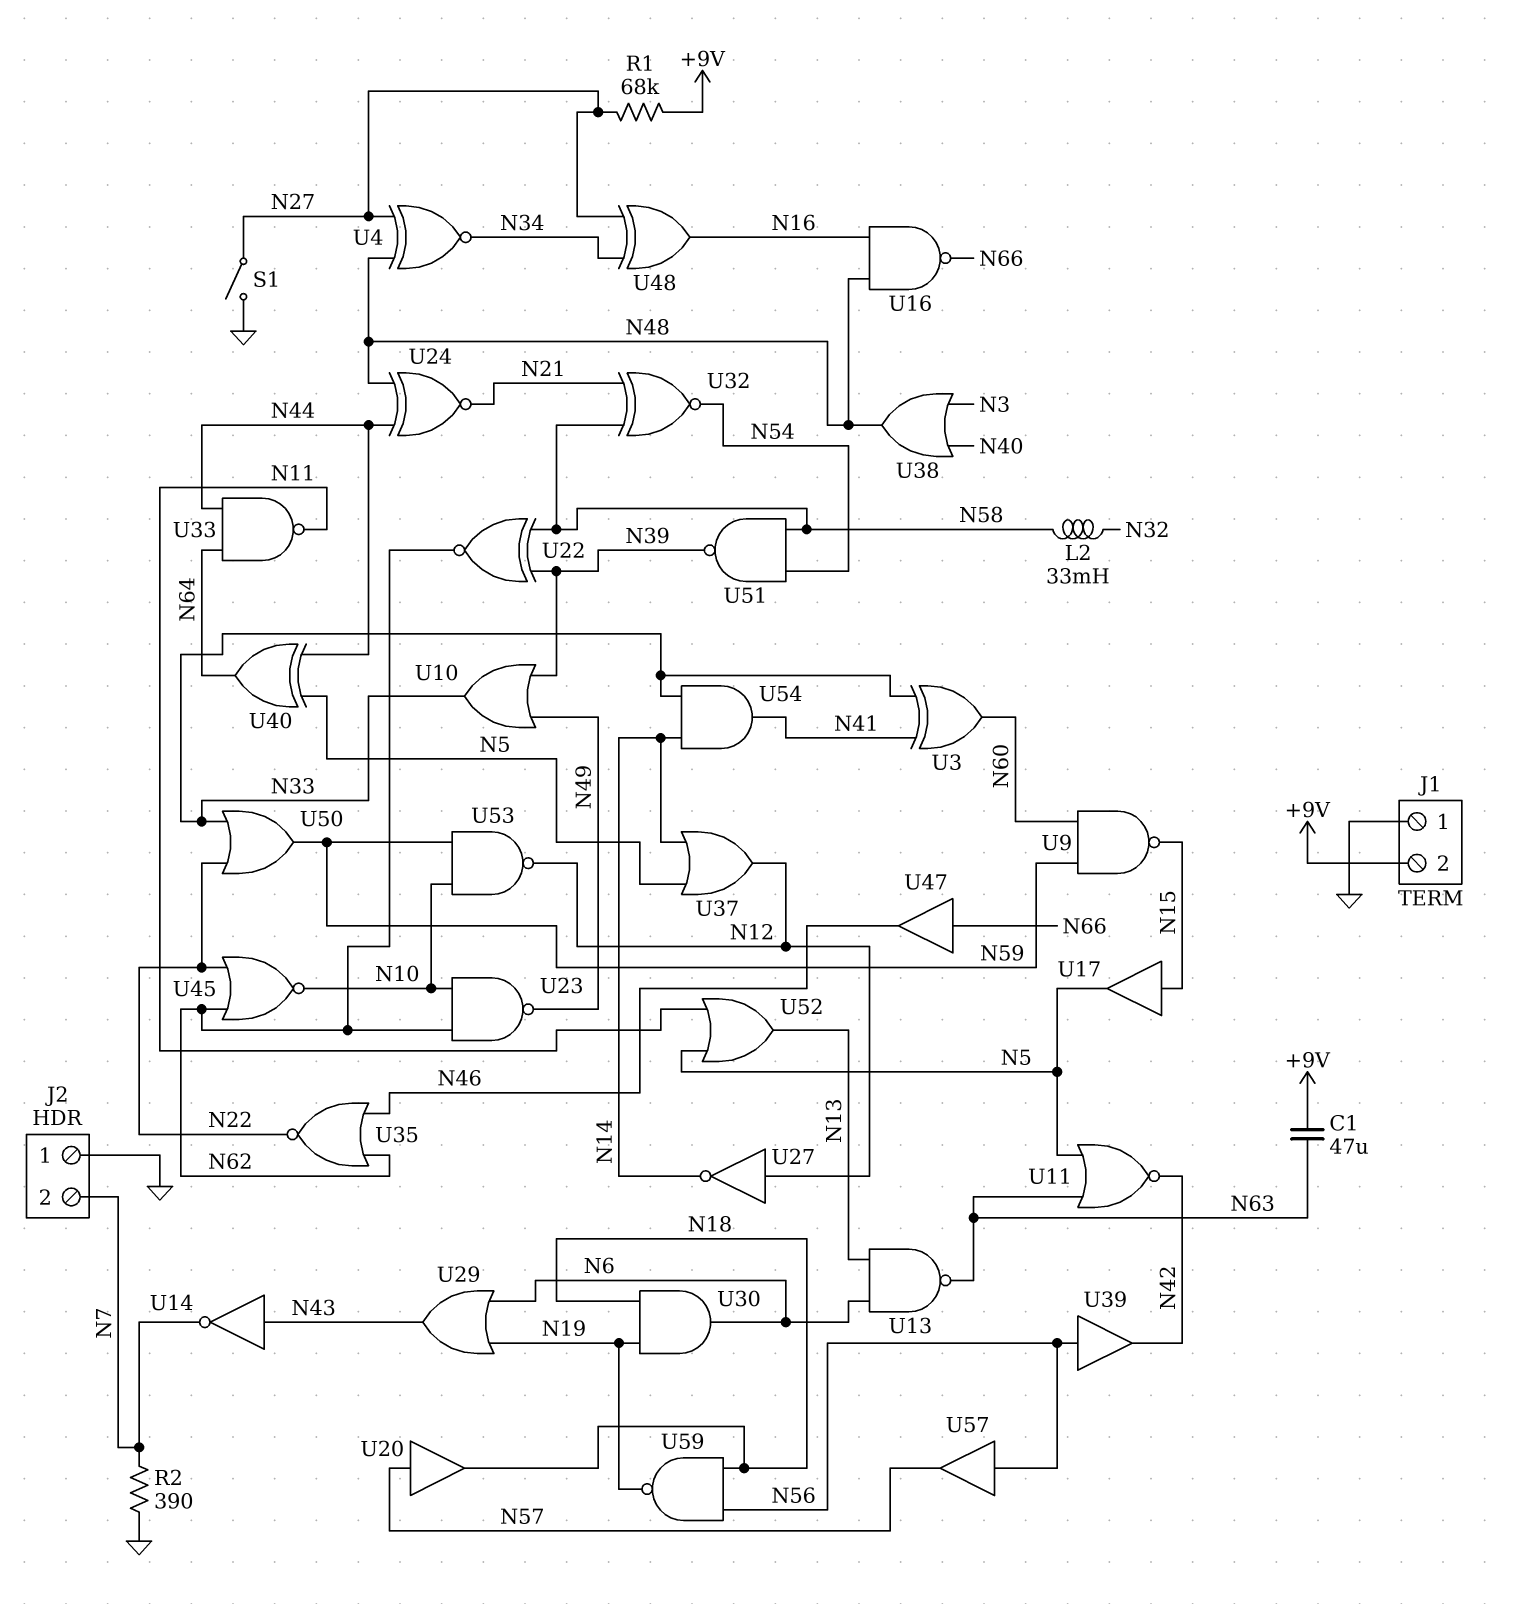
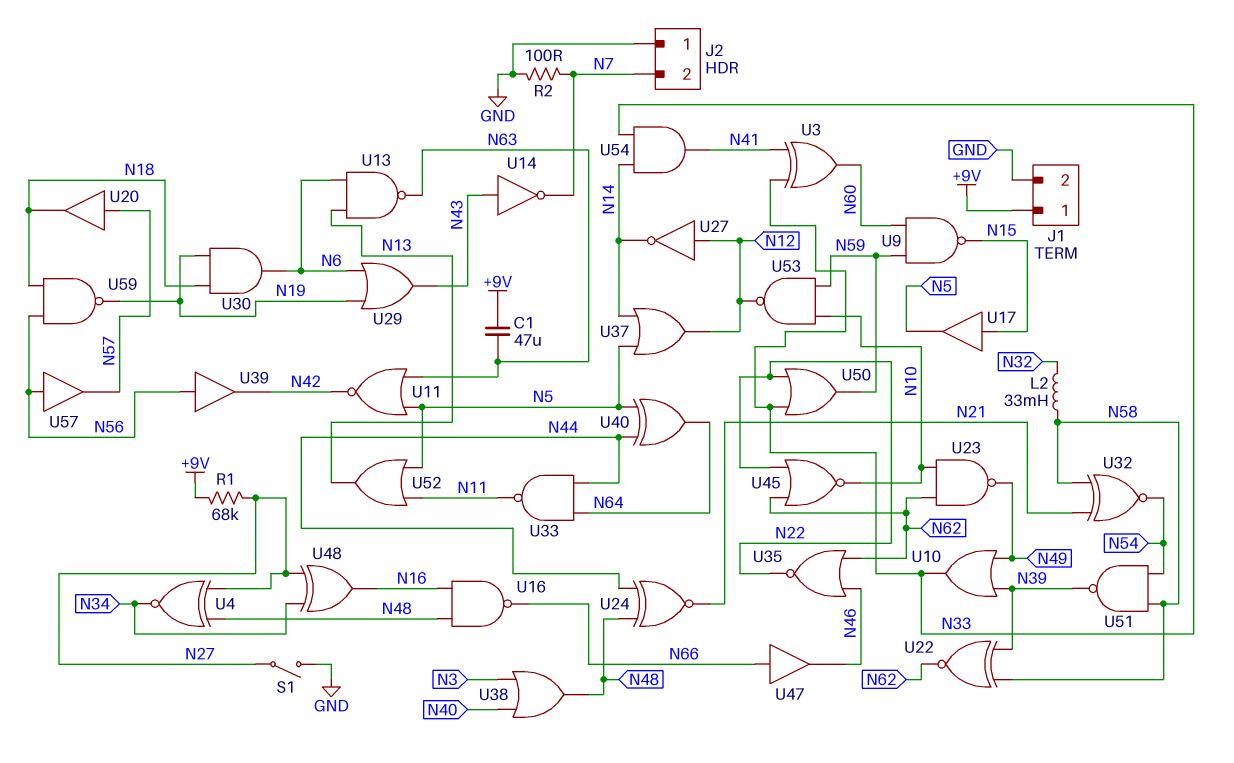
J1 pin 1: GND -> +9V
J1 pin 2: +9V -> GND
R2: 390 (GND, N7) -> 100 (GND, N7)

